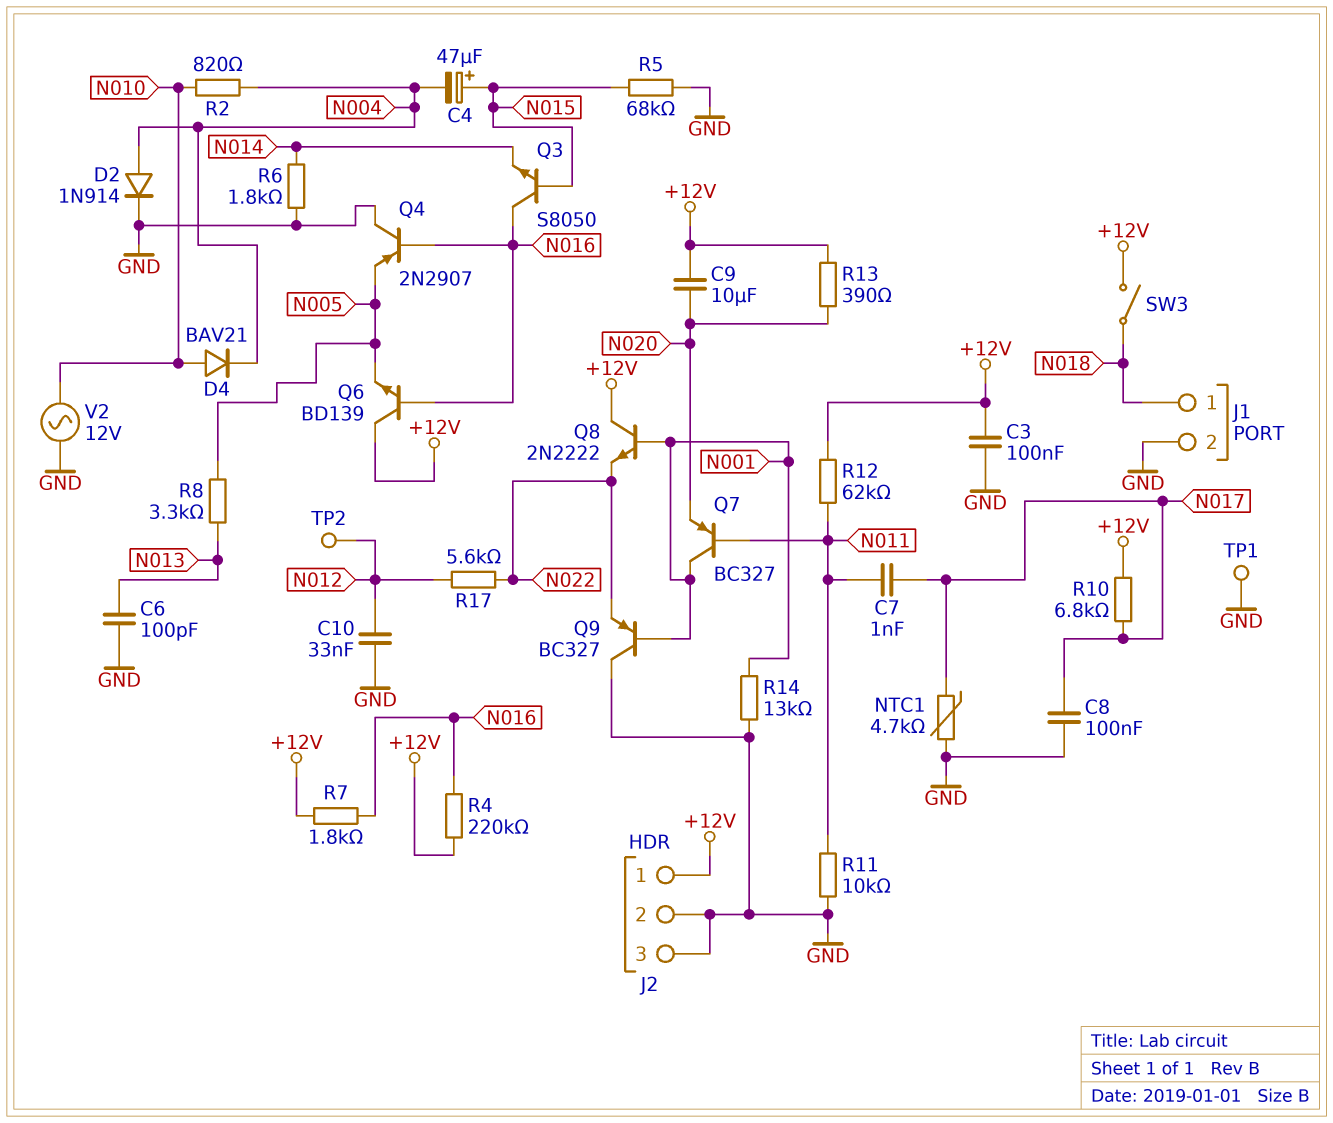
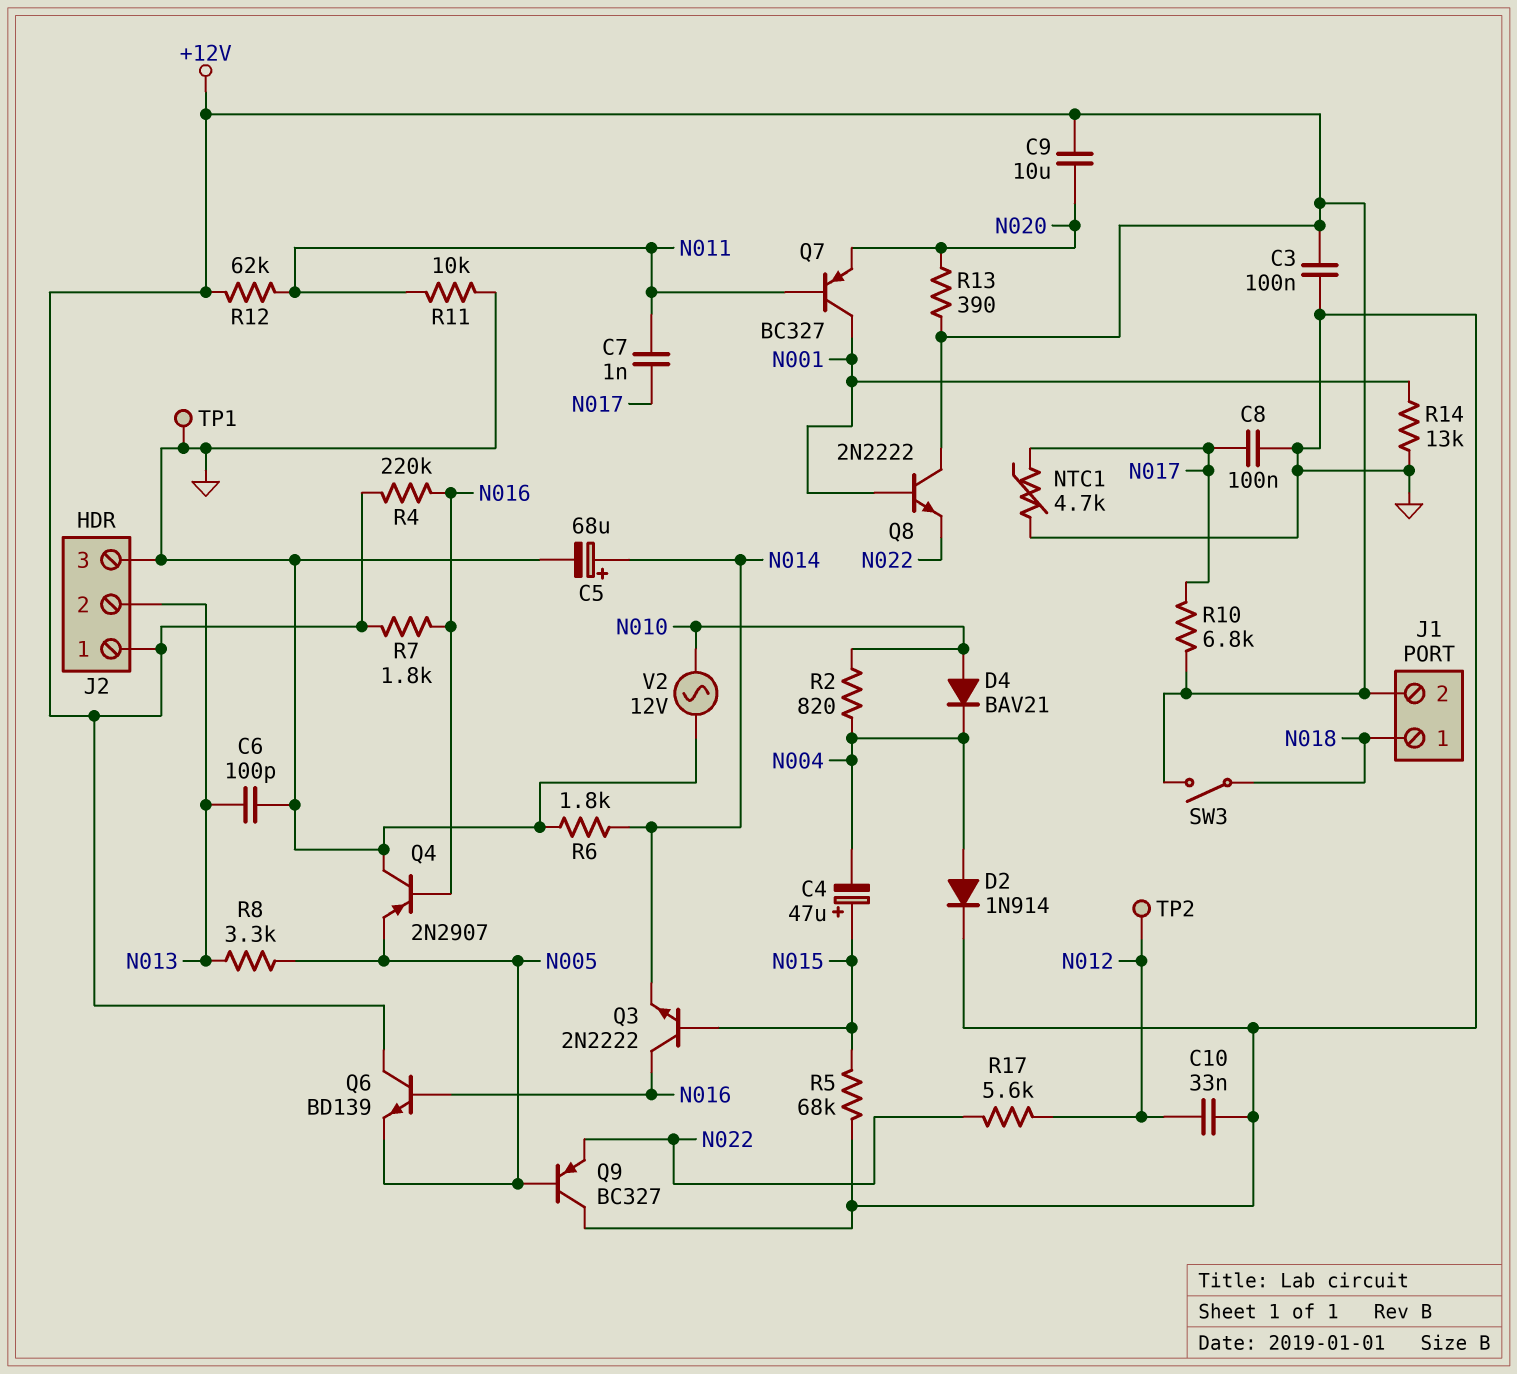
C5: none -> 68uF (plus N014, minus GND)
J1 pin 2: GND -> +12V
J2 pin 2: GND -> N013
Q3: NPN S8050 (B N015, C N016, E N014) -> NPN 2N2222 (B N015, C N016, E N014)
Q9: PNP BC327 (B N001, C GND, E N022) -> PNP BC327 (B N005, C GND, E N022)

